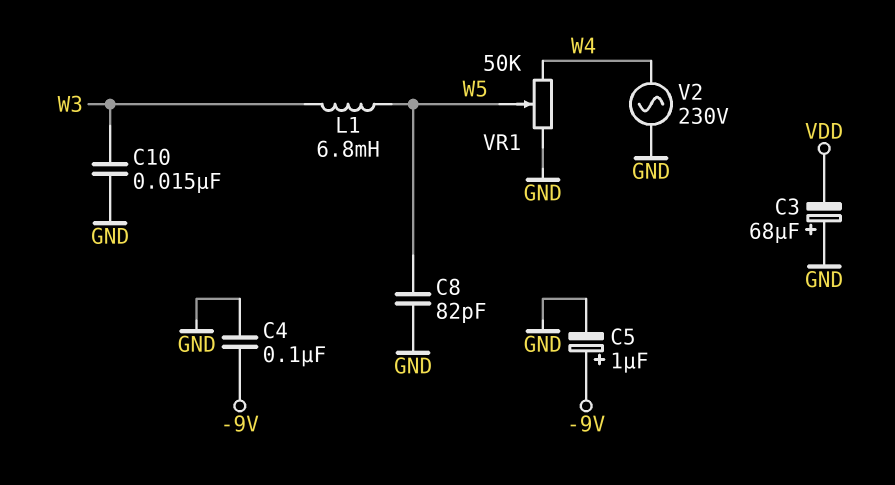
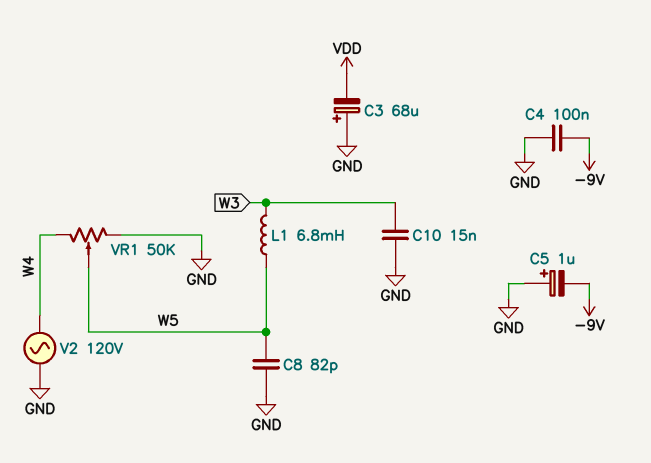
C5: 1uF (plus -9V, minus GND) -> 1uF (plus GND, minus -9V)
V2: AC 230V (GND, W4) -> AC 120V (GND, W4)

